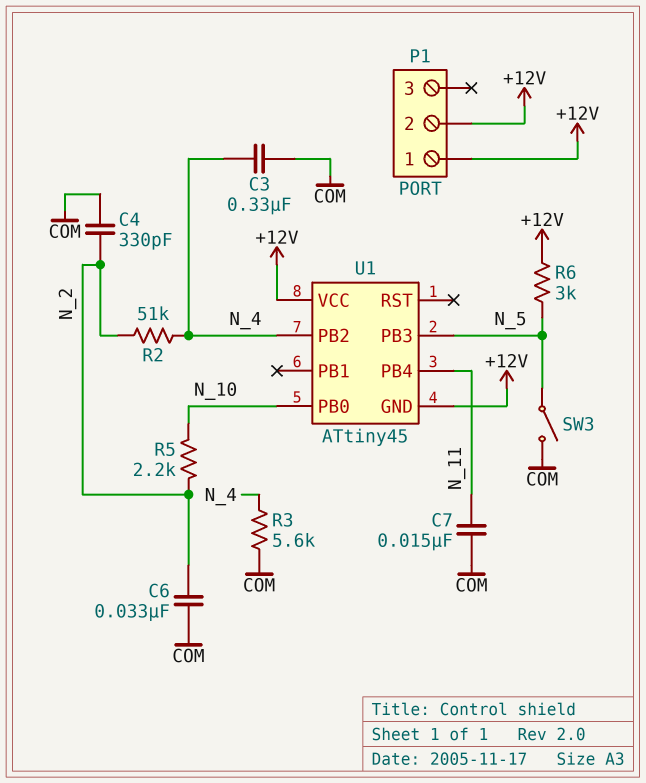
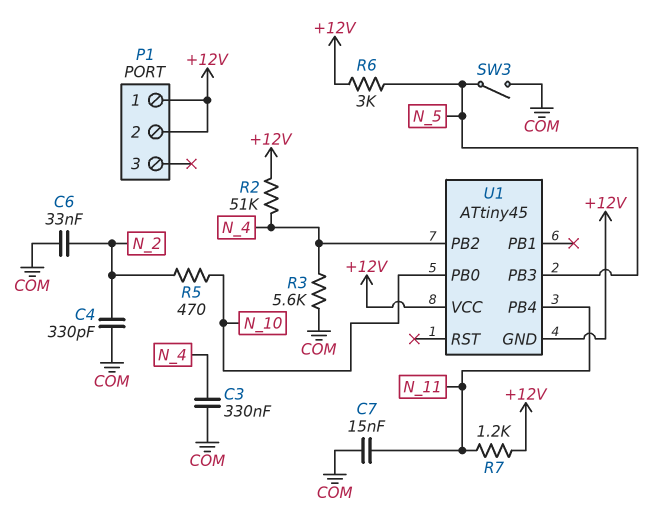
R2: 51k (N_2, N_4) -> 51k (+12V, N_4)
R5: 2.2k (N_2, N_10) -> 470 (N_2, N_10)
R7: none -> 1.2k (+12V, N_11)

